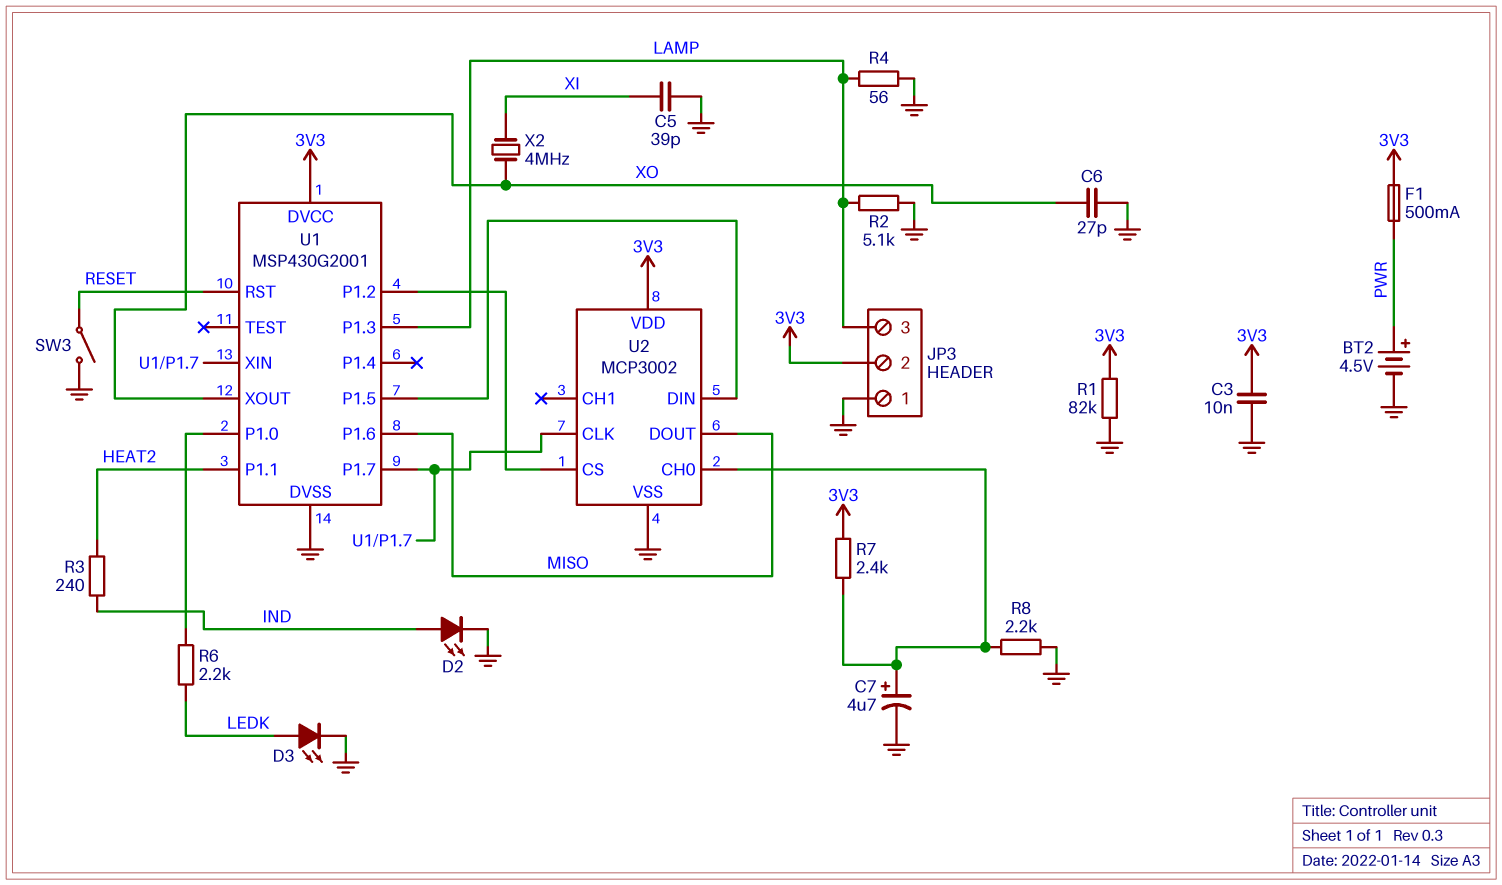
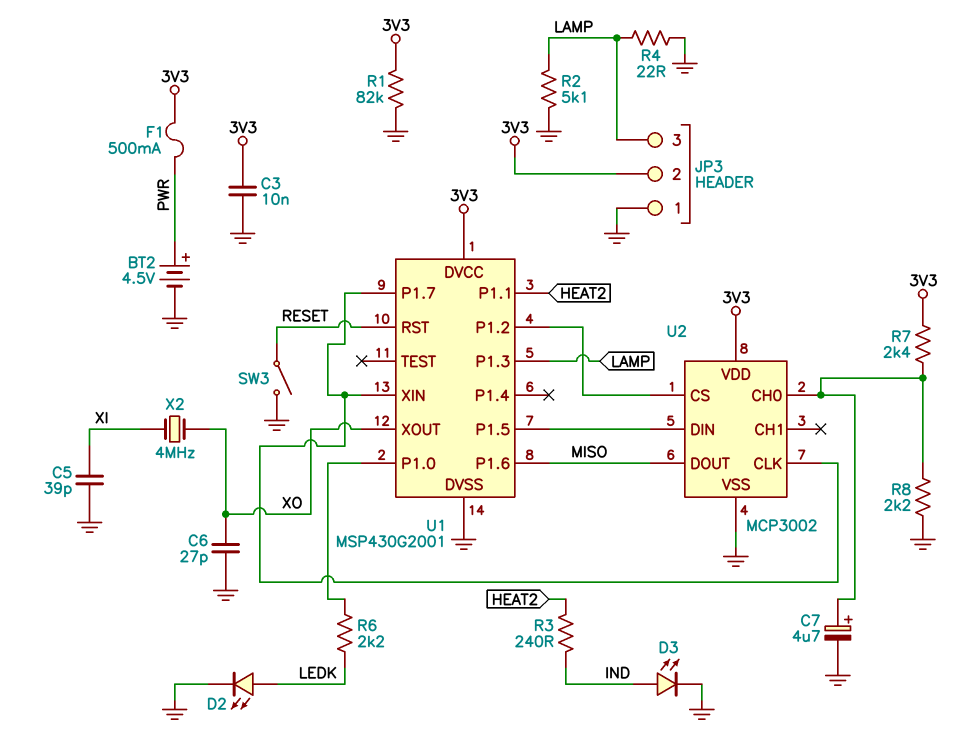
D2: LED (A IND, K GND) -> LED (A LEDK, K GND)
D3: LED (A LEDK, K GND) -> LED (A IND, K GND)
R4: 56 (GND, LAMP) -> 22 (GND, LAMP)

